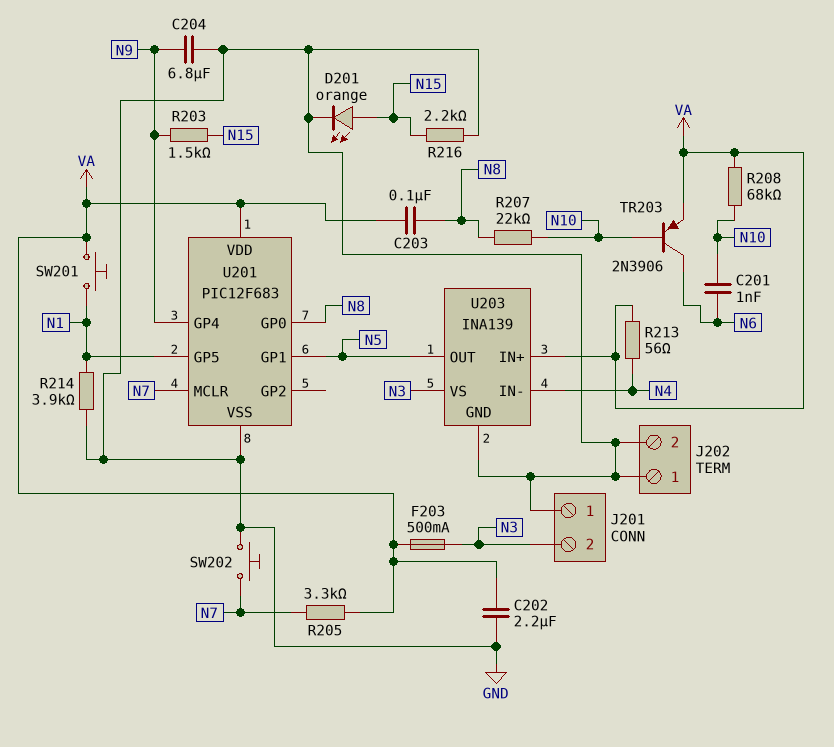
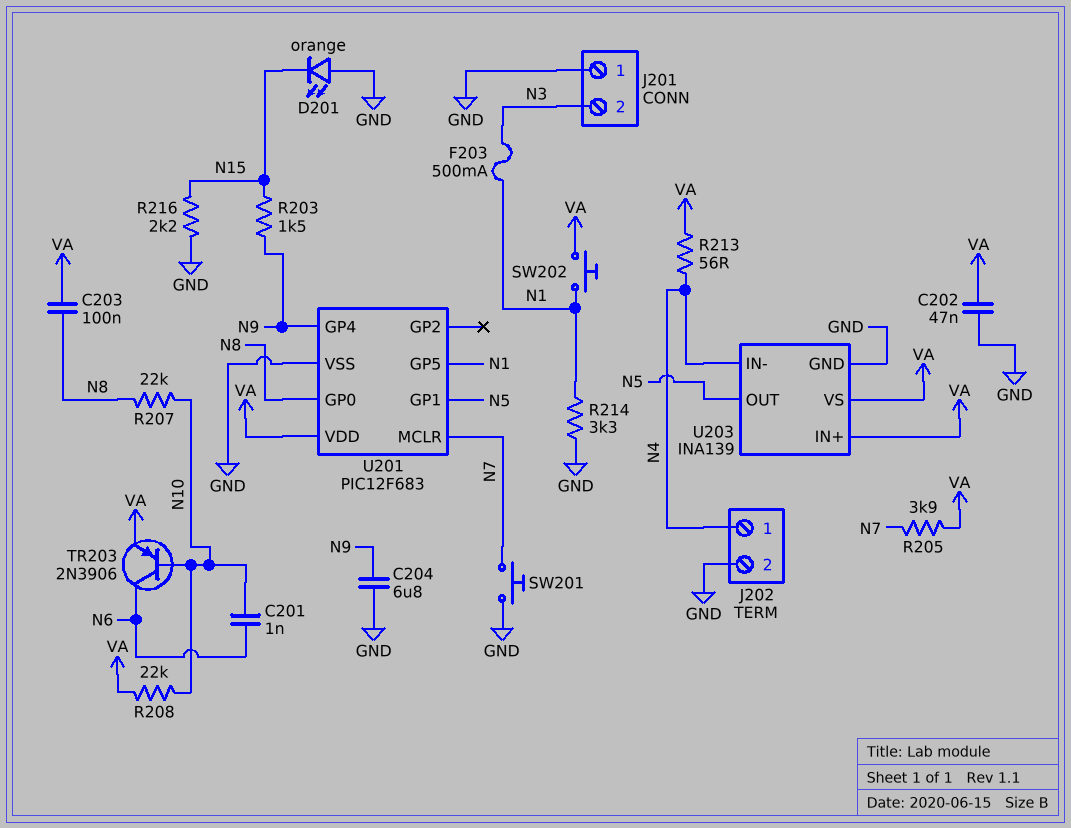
C202: 2.2uF (GND, VA) -> 47nF (GND, VA)
D201: LED orange (A N15, K GND) -> LED orange (A GND, K N15)
F203: 500mA (N3, VA) -> 500mA (N1, N3)
J202 pin 1: GND -> N4
R205: 3.3k (N7, VA) -> 3.9k (N7, VA)
R208: 68k (N10, VA) -> 22k (N10, VA)
R214: 3.9k (GND, N1) -> 3.3k (GND, N1)
SW201: button (N1, VA) -> button (GND, N7)
SW202: button (GND, N7) -> button (N1, VA)
U203 pin VS: N3 -> VA

